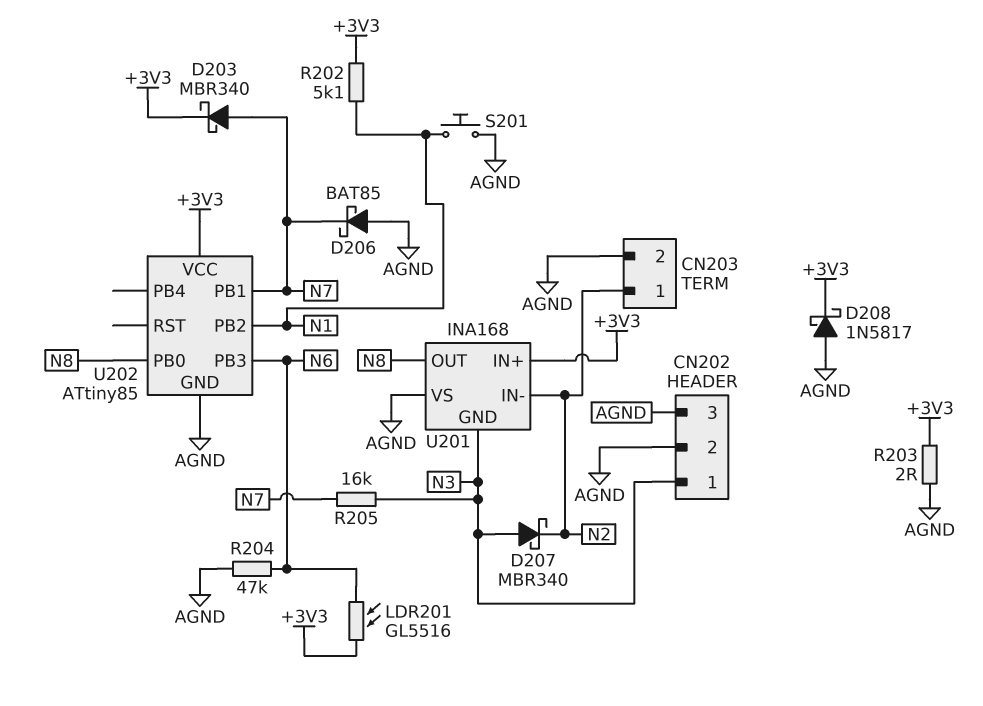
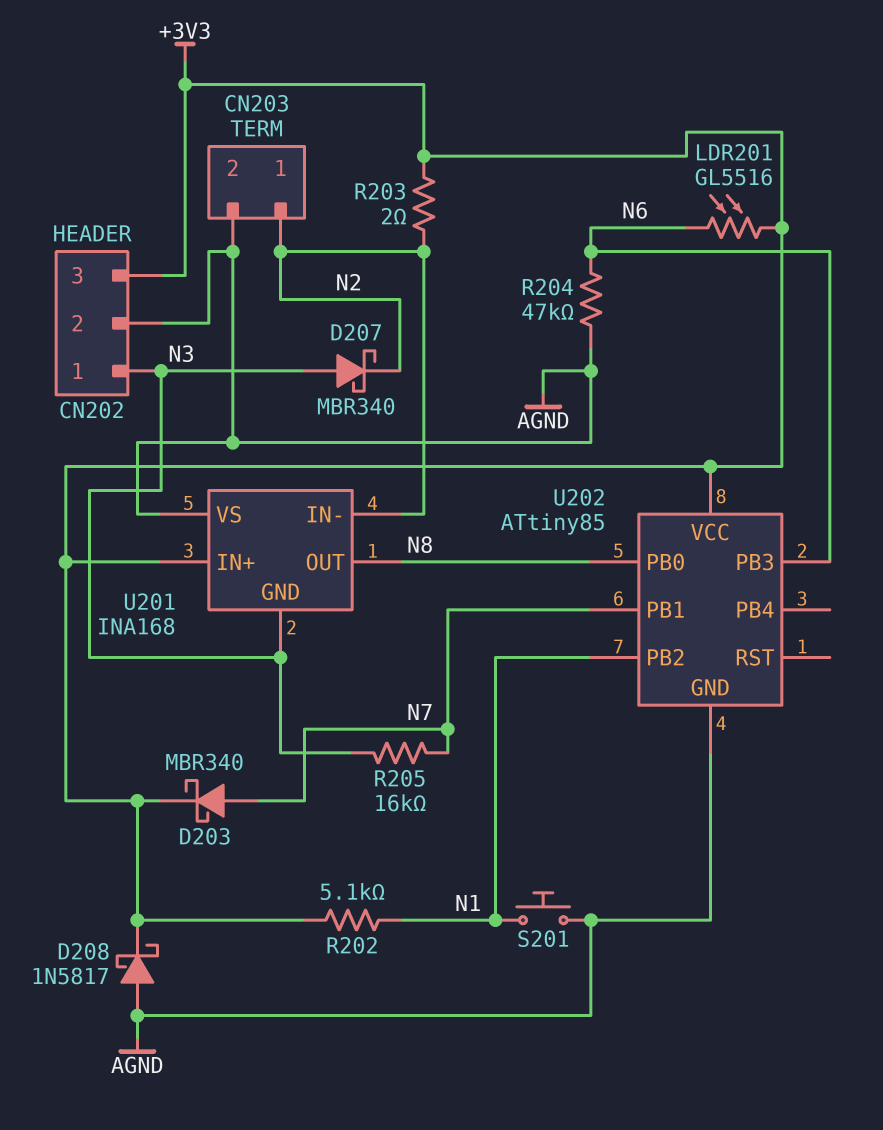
CN202 pin 3: AGND -> +3V3
D206: schottky BAT85 (A AGND, K N7) -> none
R203: 2 (+3V3, AGND) -> 2 (+3V3, N2)

